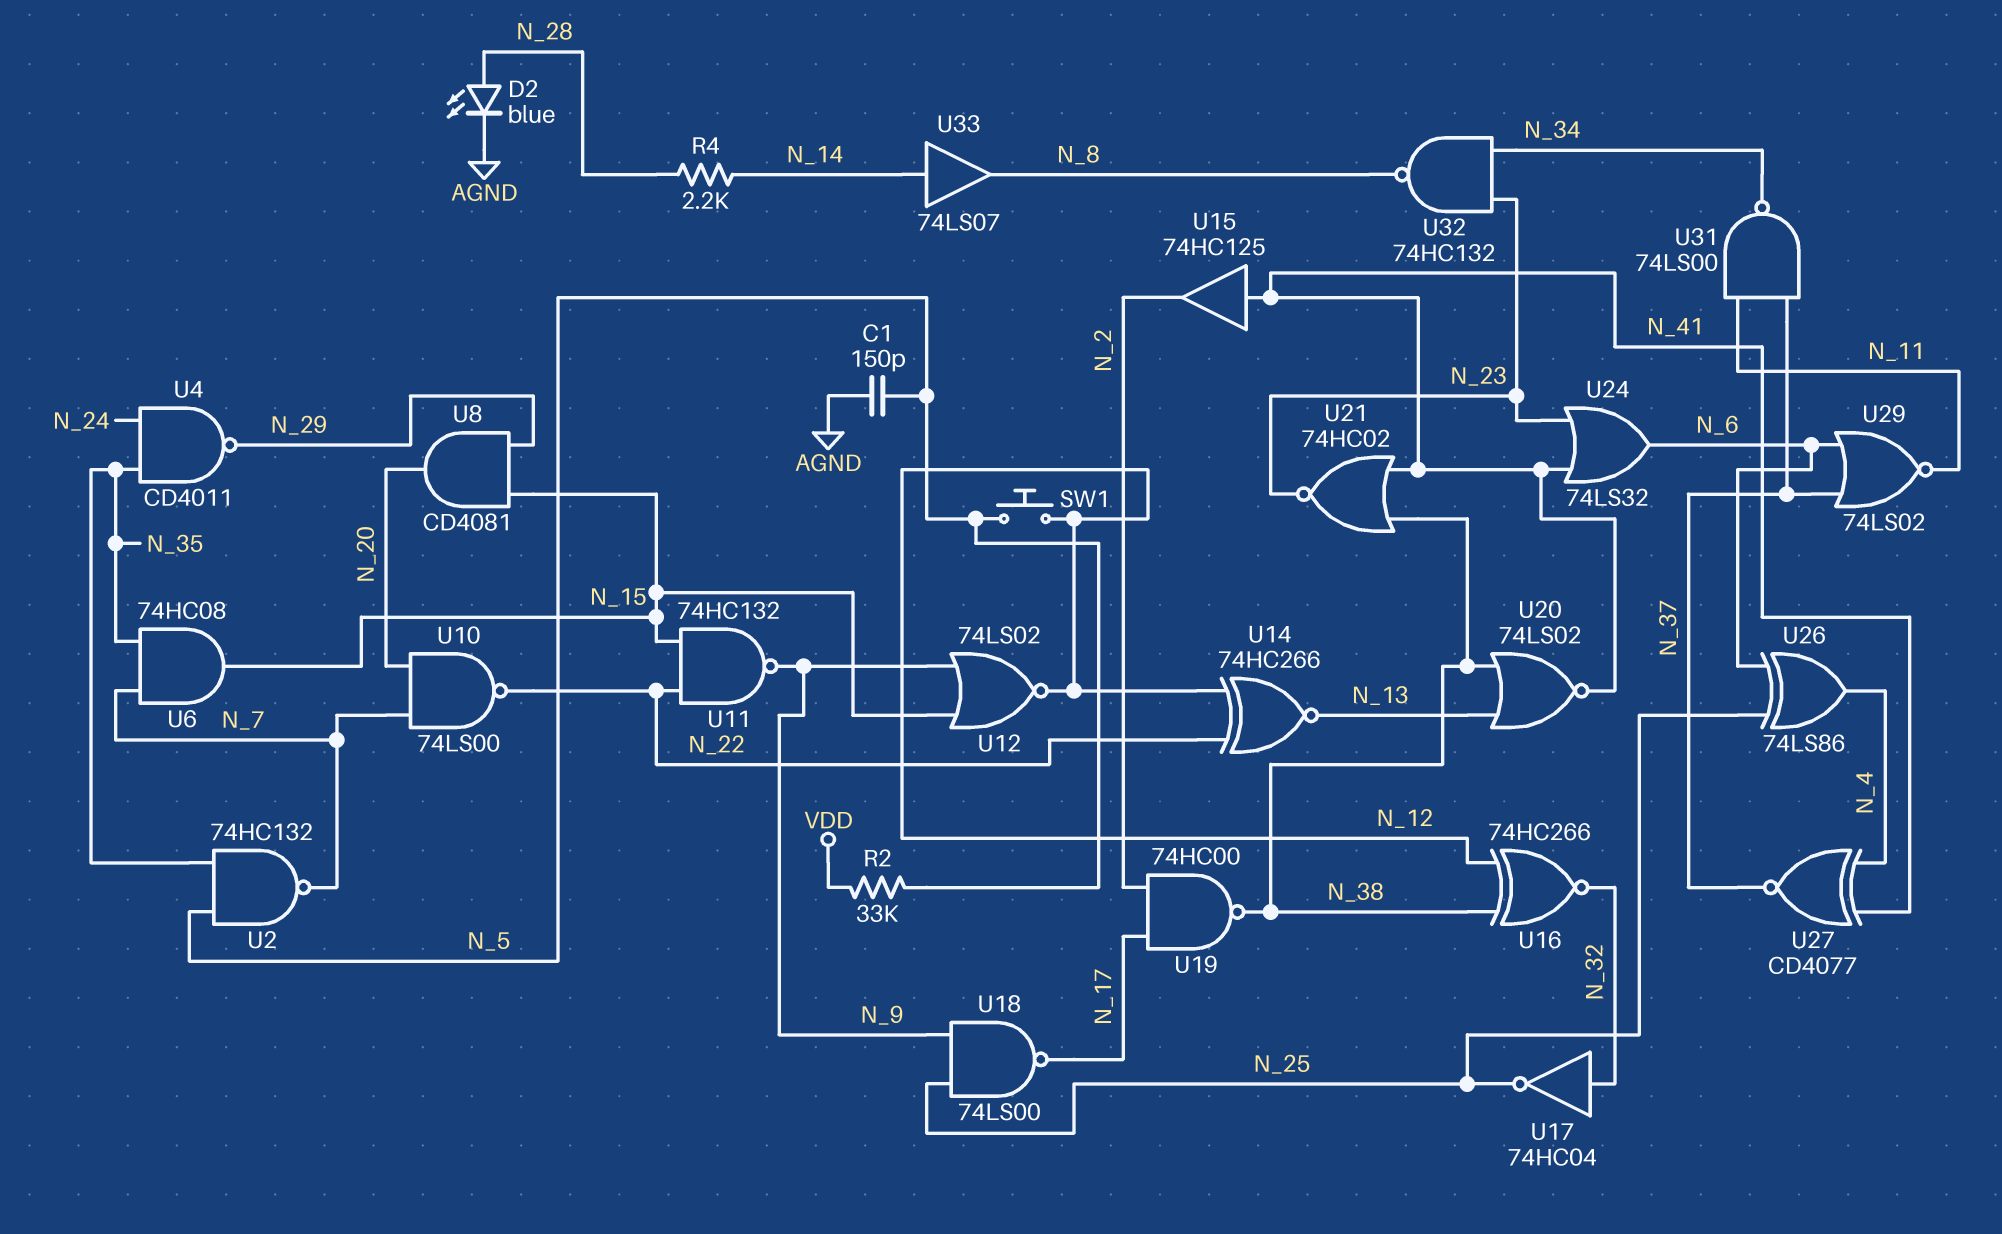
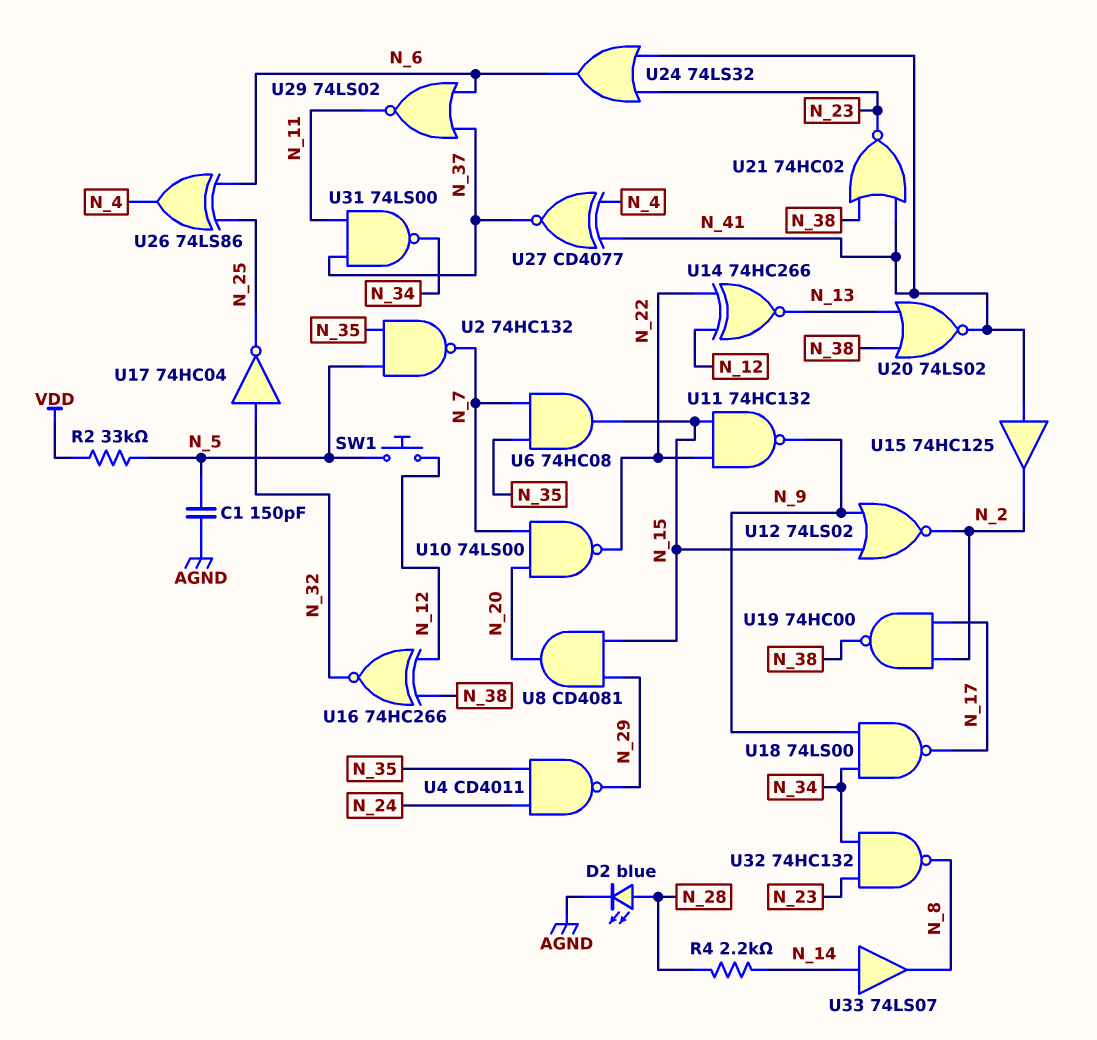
U12: NOR 74LS02 (in N_9, in N_15, out N_12) -> NOR 74LS02 (in N_9, in N_15, out N_2)
U18: NAND 74LS00 (in N_9, in N_25, out N_17) -> NAND 74LS00 (in N_9, in N_34, out N_17)

